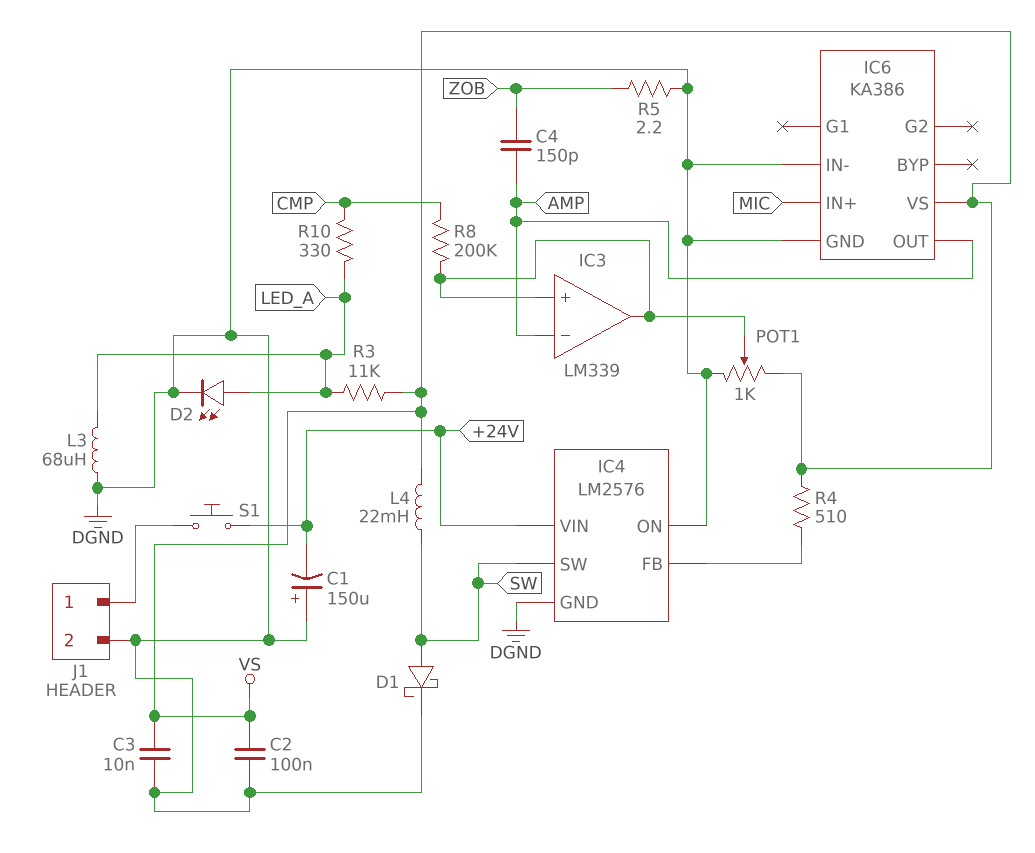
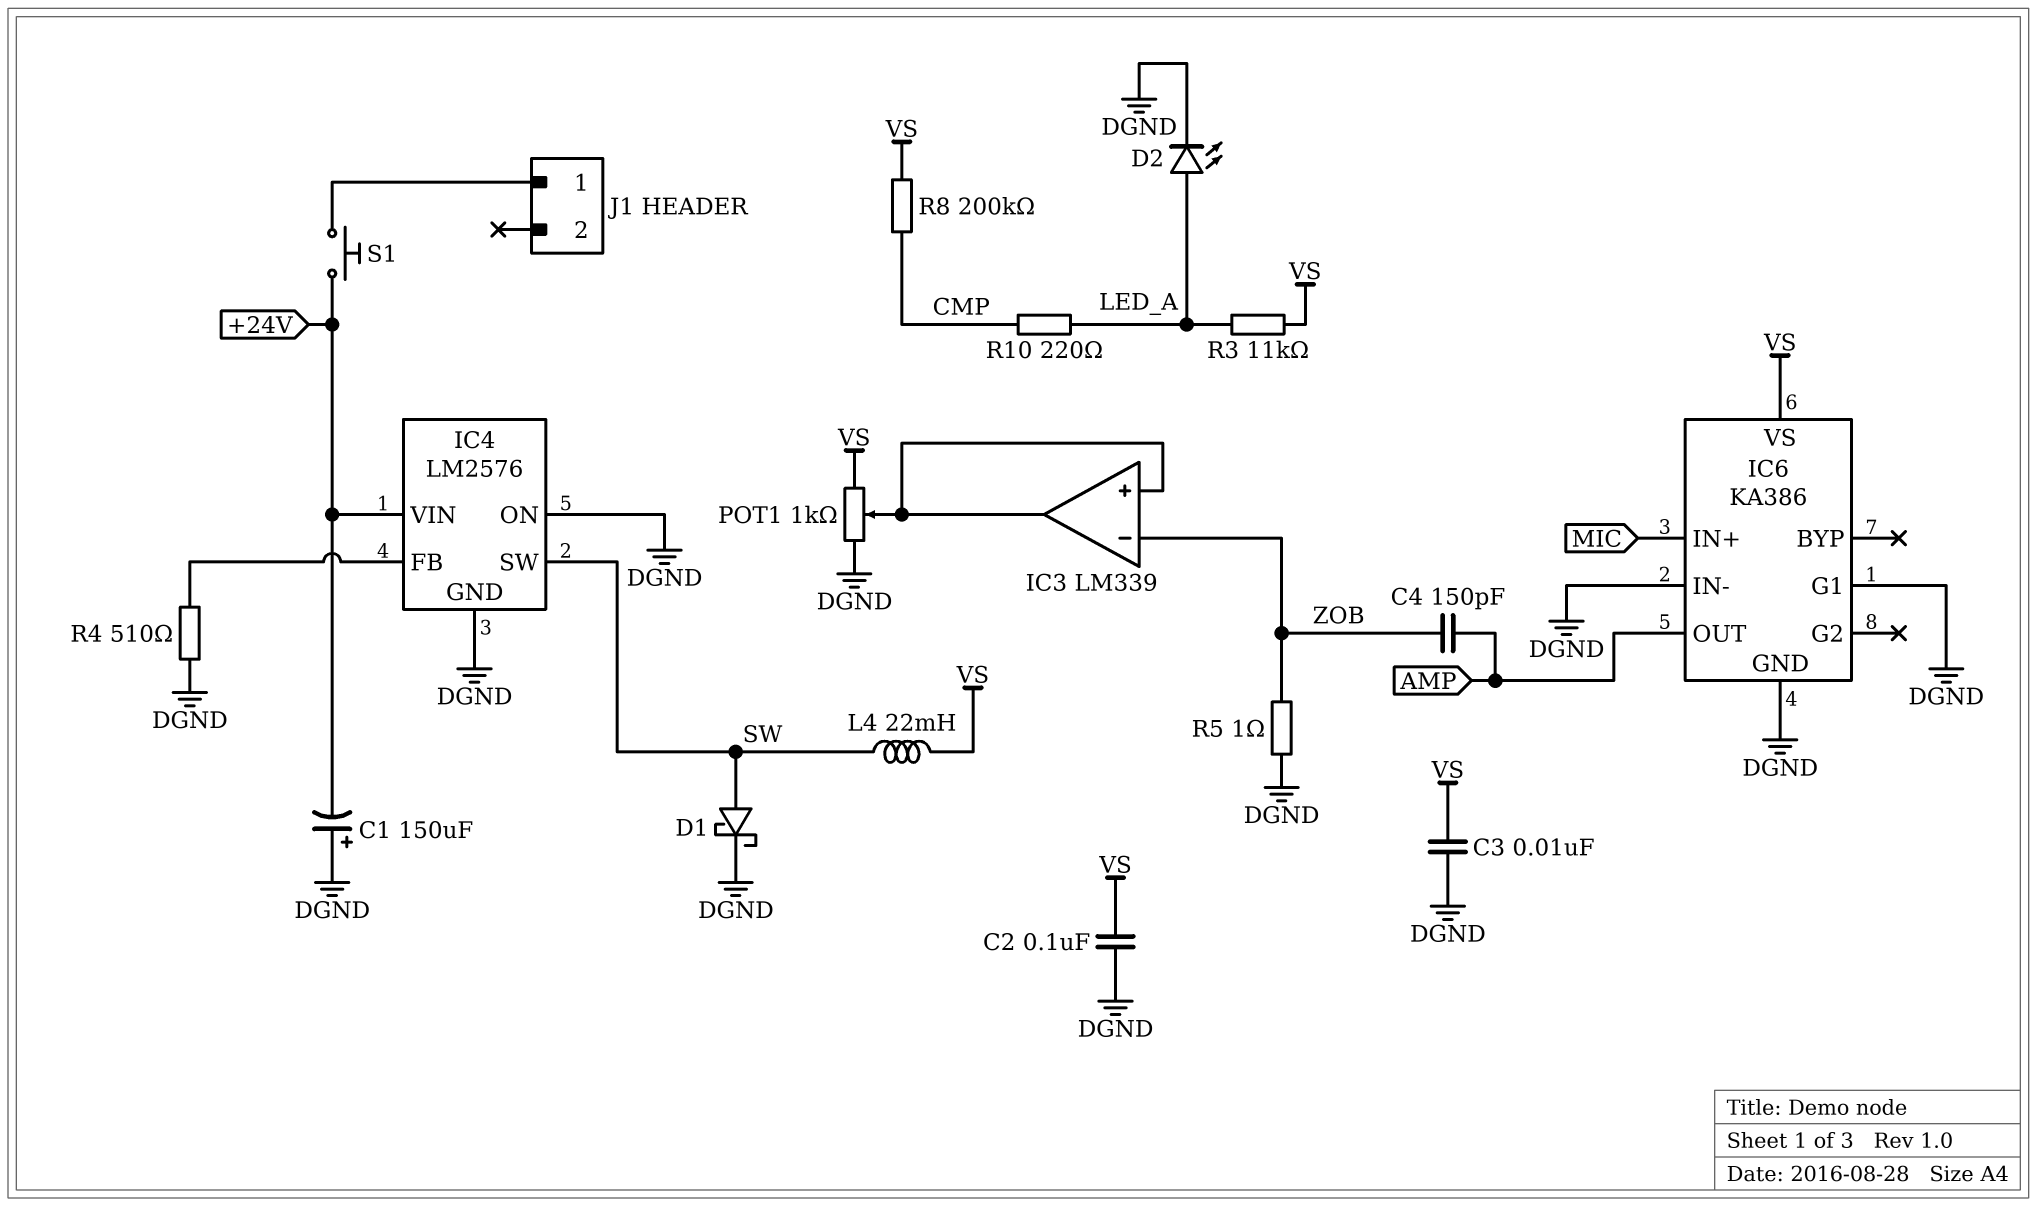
IC3 pin in-: AMP -> ZOB
IC6 pin G1: none -> DGND
J1 pin 2: DGND -> none
L3: 68uH (DGND, LED_A) -> none
R4: 510 (IC4/FB, VS) -> 510 (DGND, IC4/FB)
R5: 2.2 (DGND, ZOB) -> 1 (DGND, ZOB)
R8: 200k (CMP, IC3/in+) -> 200k (CMP, VS)
R10: 330 (CMP, LED_A) -> 220 (CMP, LED_A)

